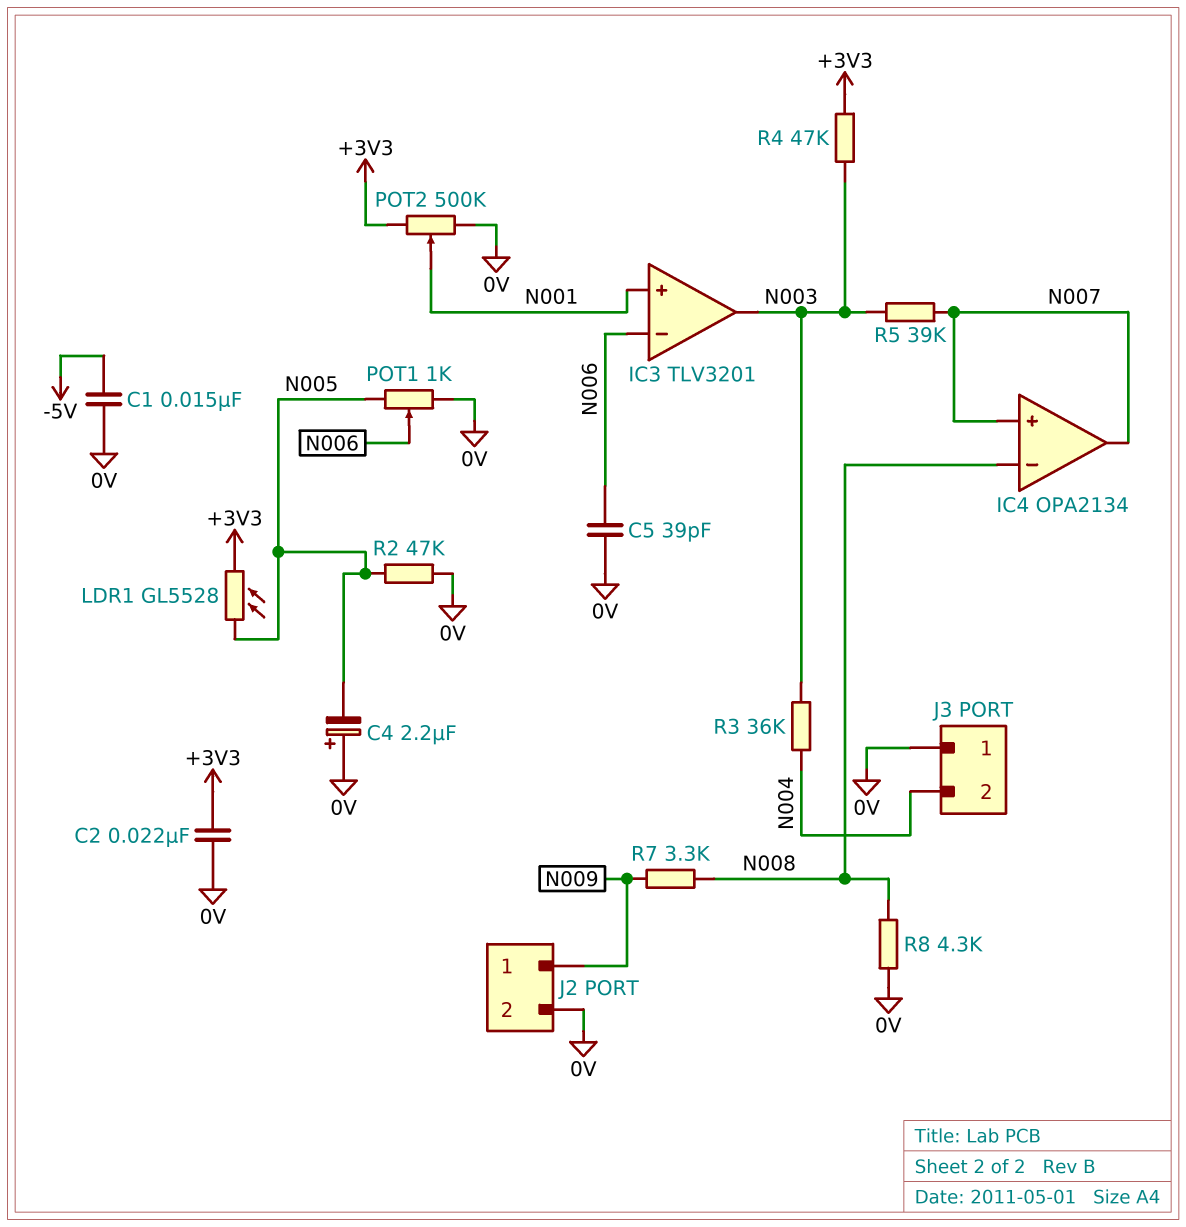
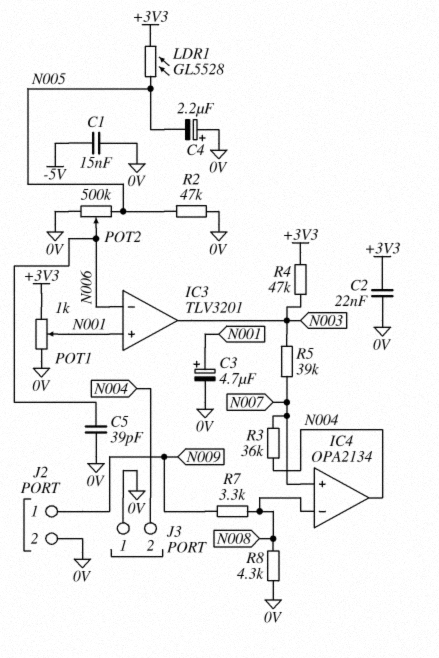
C3: none -> 4.7uF (plus N001, minus 0V)
IC4 pin out: N007 -> N004
POT1: 1k (0V, N005, wiper N006) -> 1k (+3V3, 0V, wiper N001)
POT2: 500k (+3V3, 0V, wiper N001) -> 500k (0V, N005, wiper N006)
R3: 36k (N003, N004) -> 36k (N004, N007)

